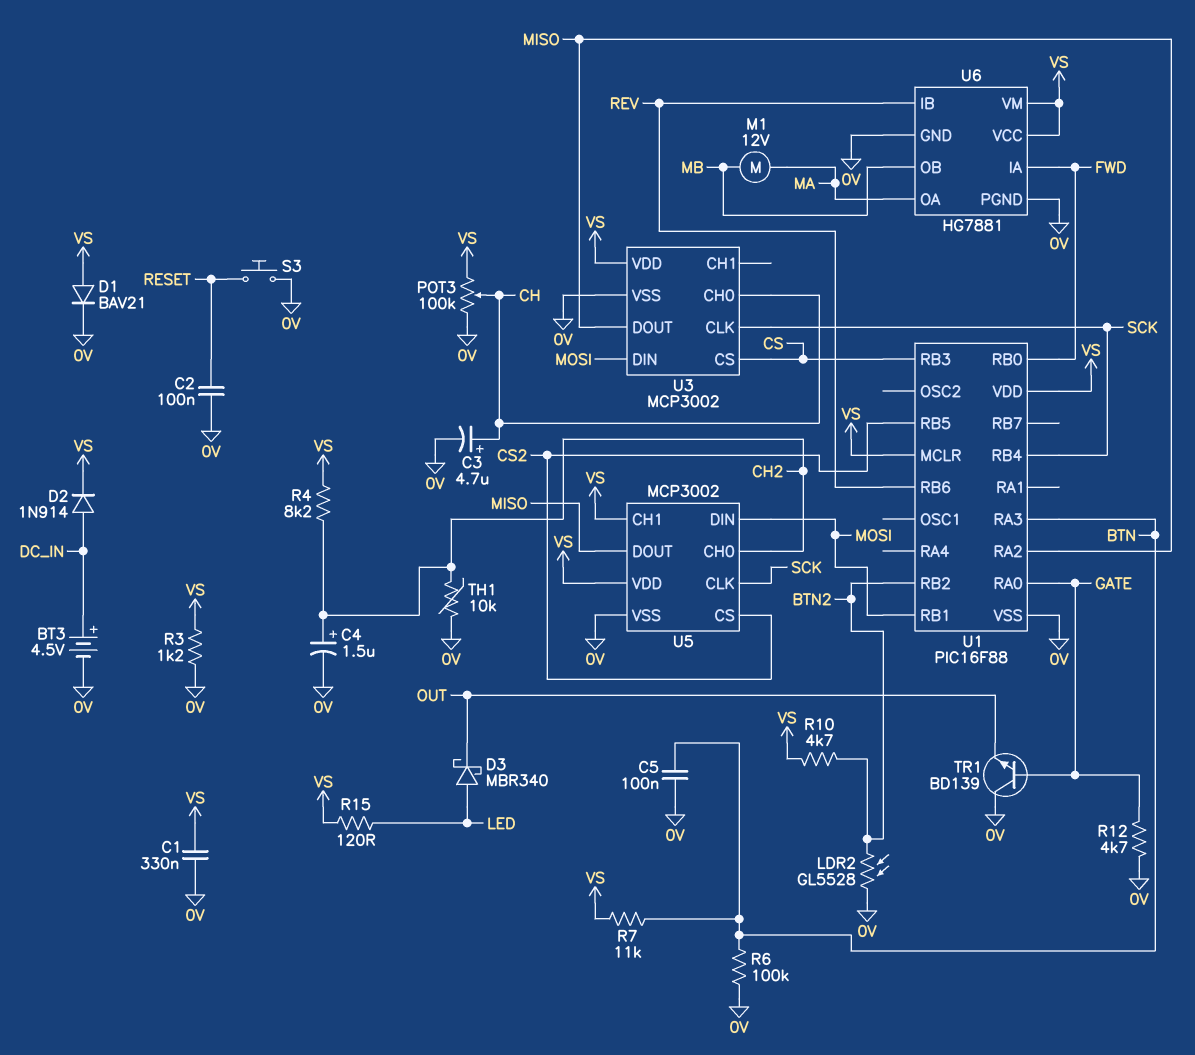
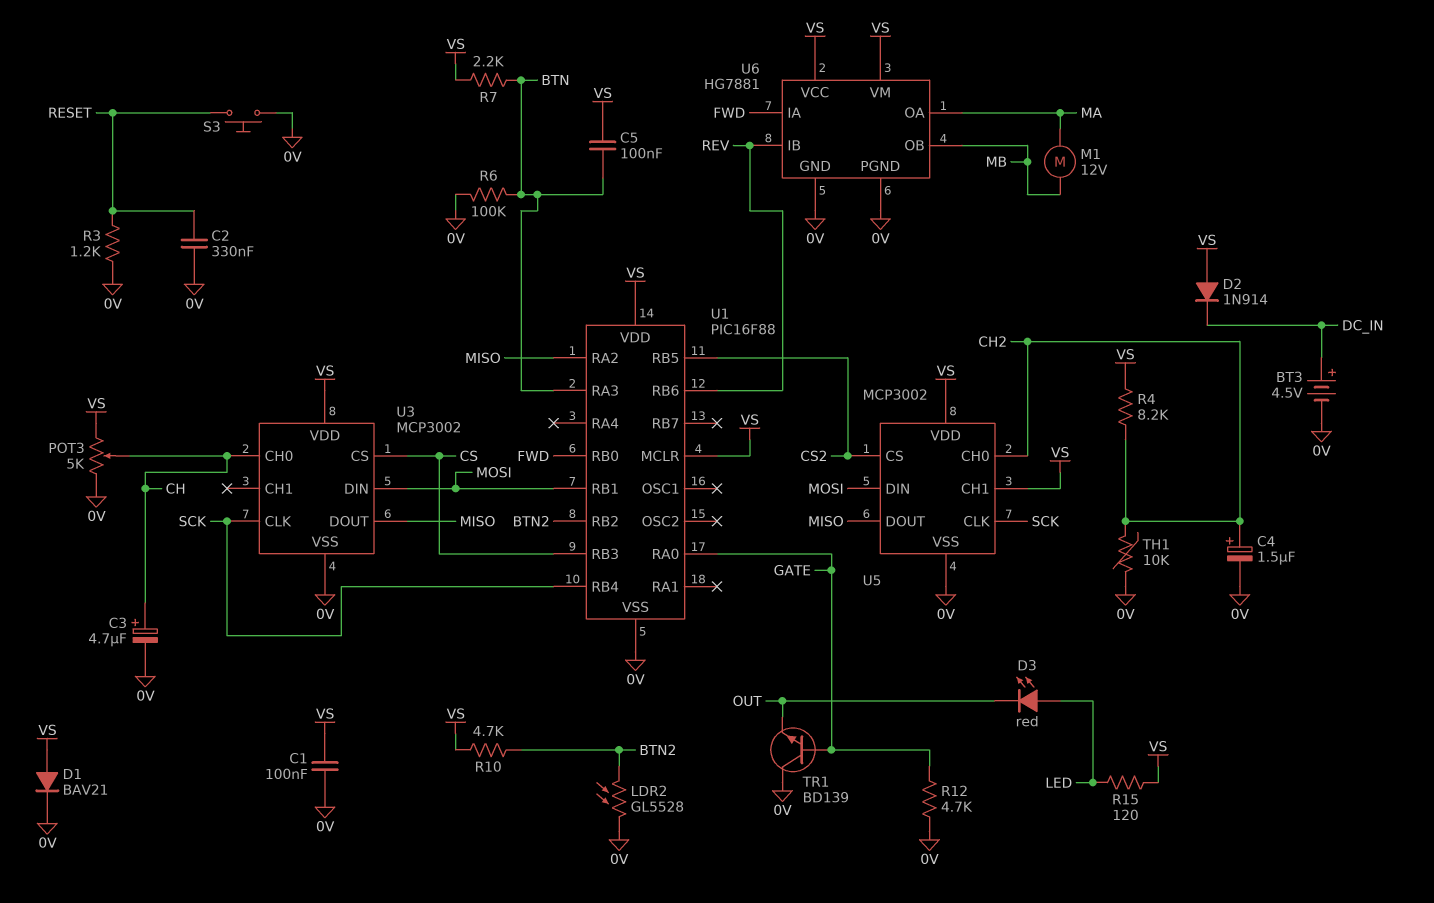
C1: 330nF (0V, VS) -> 100nF (0V, VS)
C2: 100nF (0V, RESET) -> 330nF (0V, RESET)
C5: 100nF (0V, BTN) -> 100nF (BTN, VS)
D2: diode 1N914 (A DC_IN, K VS) -> diode 1N914 (A VS, K DC_IN)
D3: schottky MBR340 (A LED, K OUT) -> LED red (A LED, K OUT)
POT3: 100k (0V, VS, wiper CH) -> 5k (0V, VS, wiper CH)
R3: 1.2k (0V, VS) -> 1.2k (0V, RESET)
R7: 11k (BTN, VS) -> 2.2k (BTN, VS)

